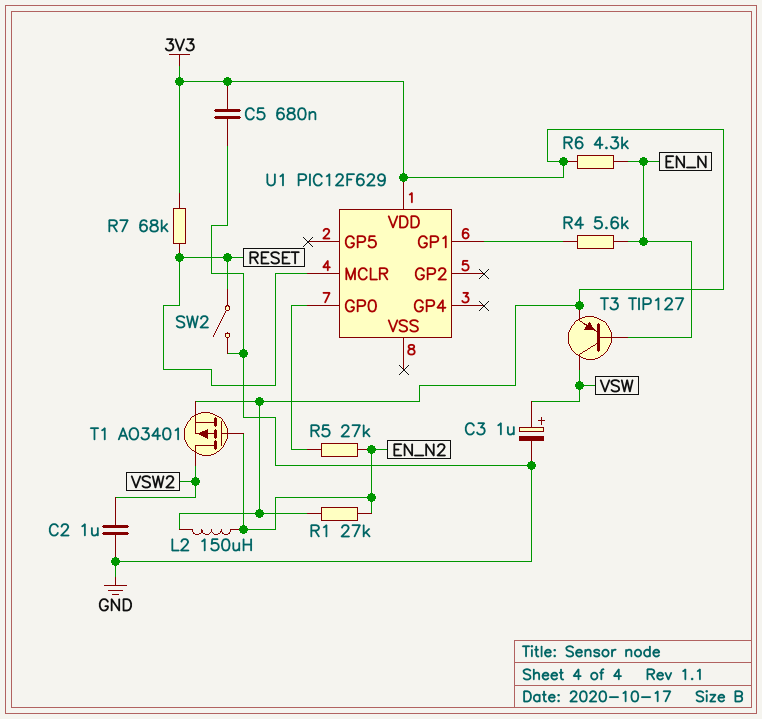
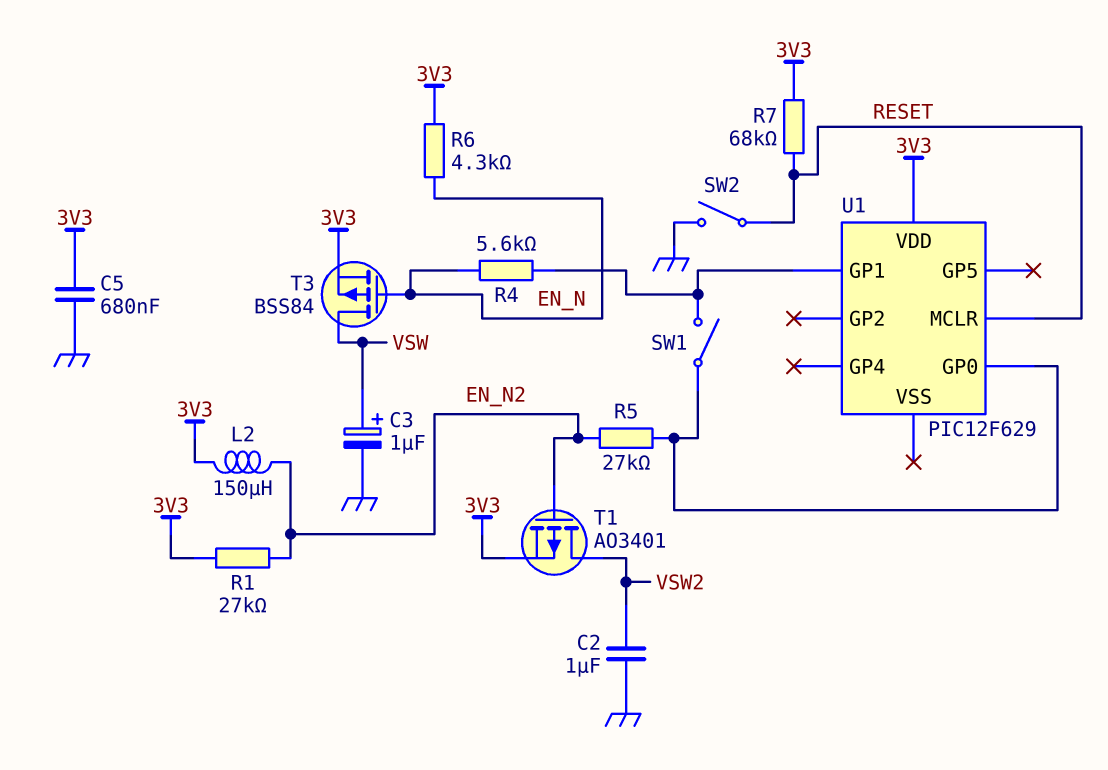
SW1: none -> switch (U1/GP0, U1/GP1)
T3: PNP TIP127 (B EN_N, C VSW, E 3V3) -> PMOS BSS84 (G EN_N, D VSW, S 3V3)

